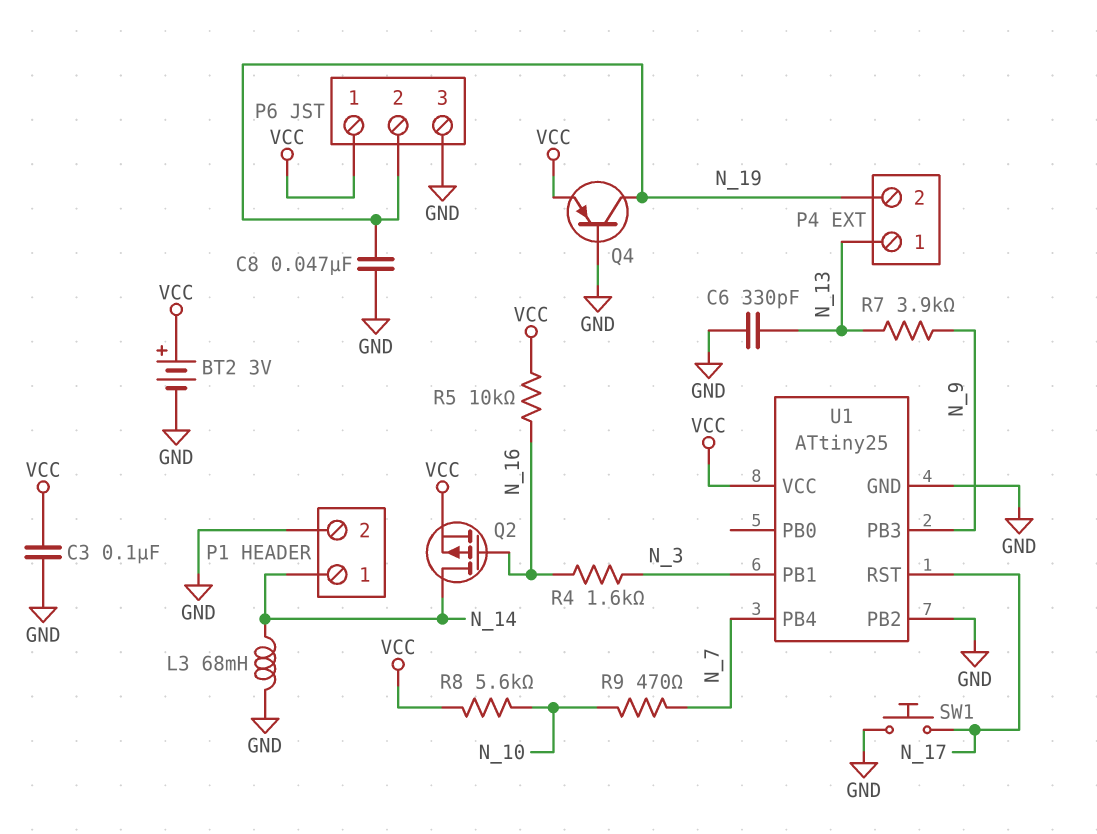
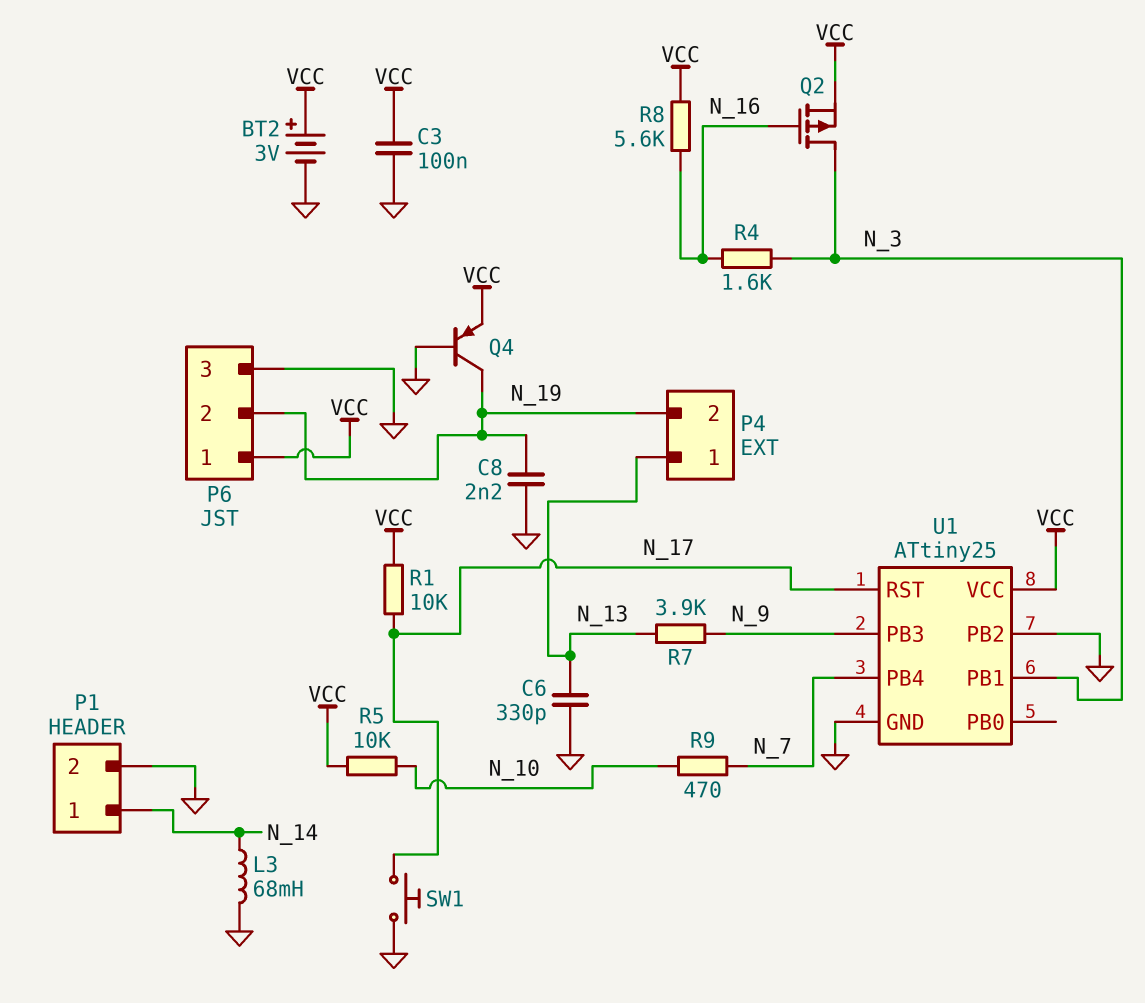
C8: 47nF (GND, N_19) -> 2.2nF (GND, N_19)
Q2: PMOS (G N_16, D N_14, S VCC) -> PMOS (G N_16, D N_3, S VCC)
R1: none -> 10k (N_17, VCC)
R5: 10k (N_16, VCC) -> 10k (N_10, VCC)
R8: 5.6k (N_10, VCC) -> 5.6k (N_16, VCC)

